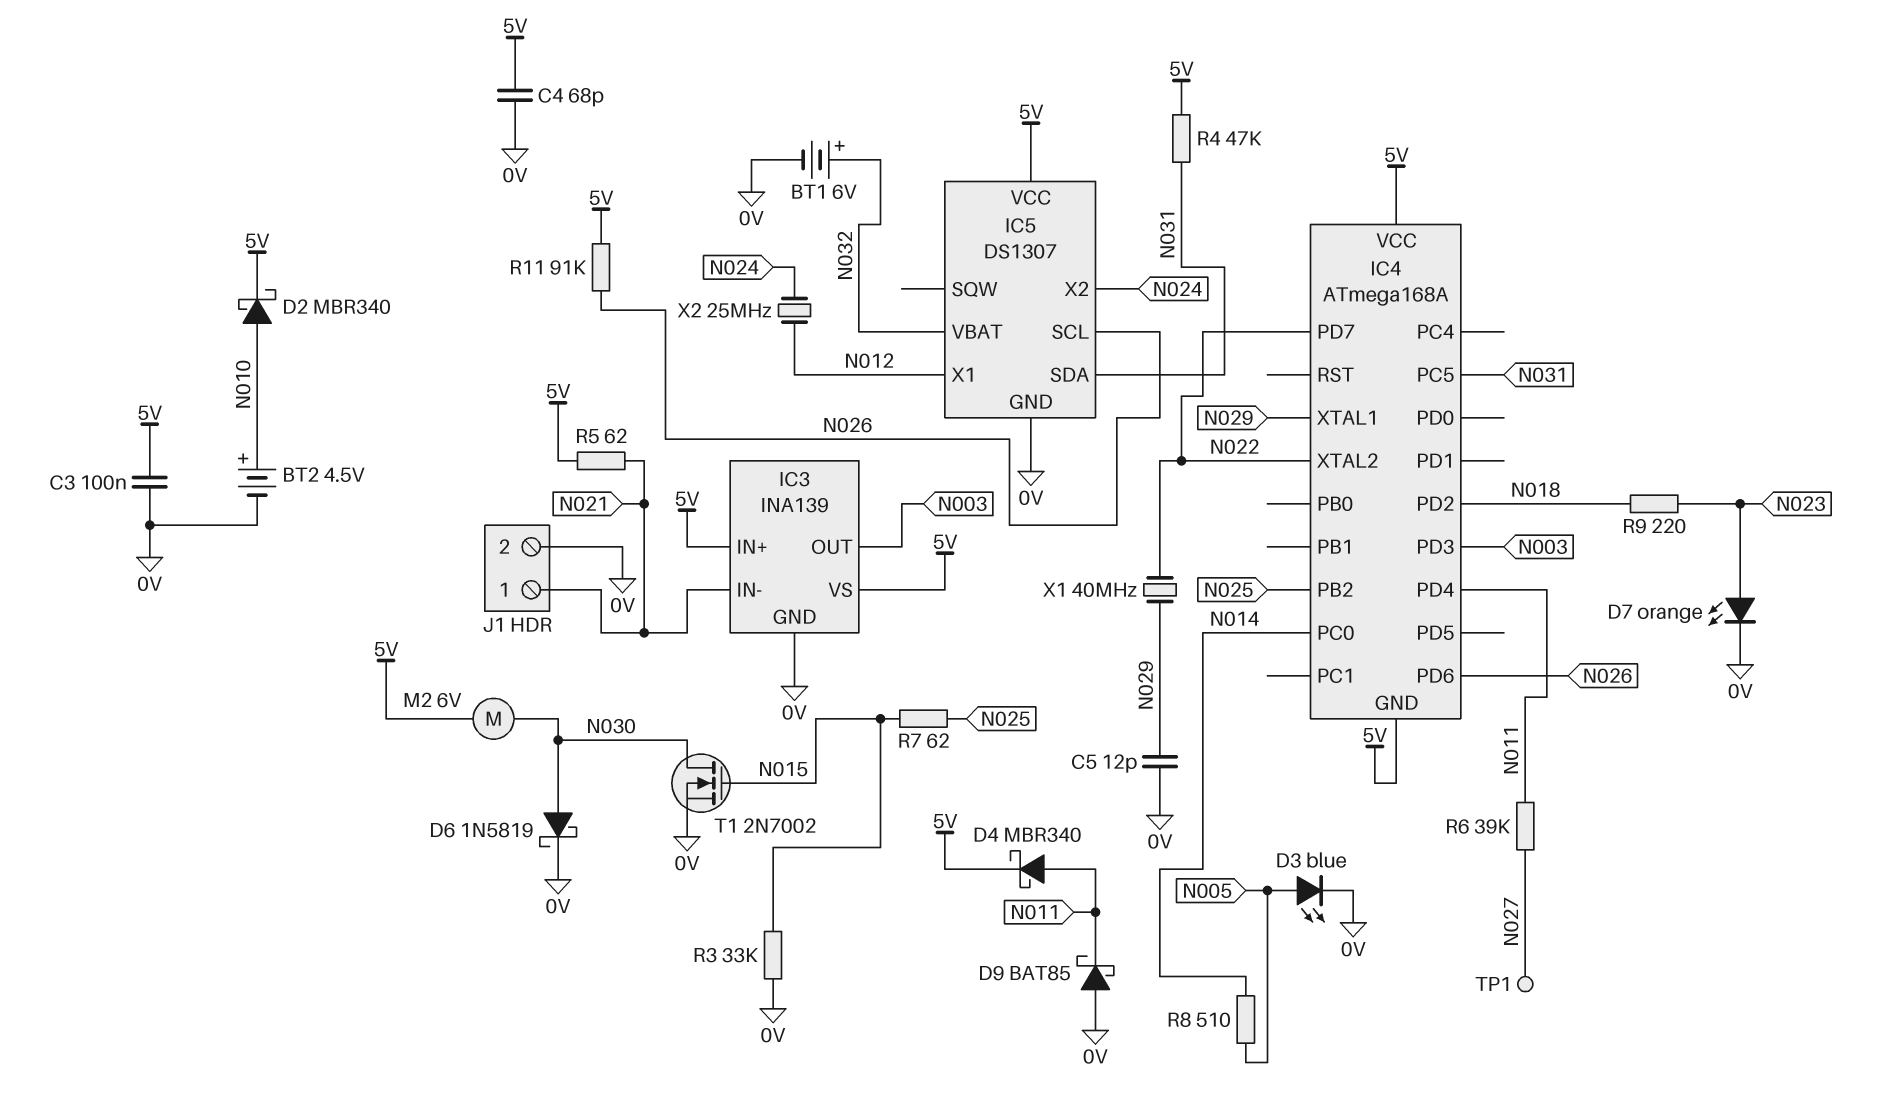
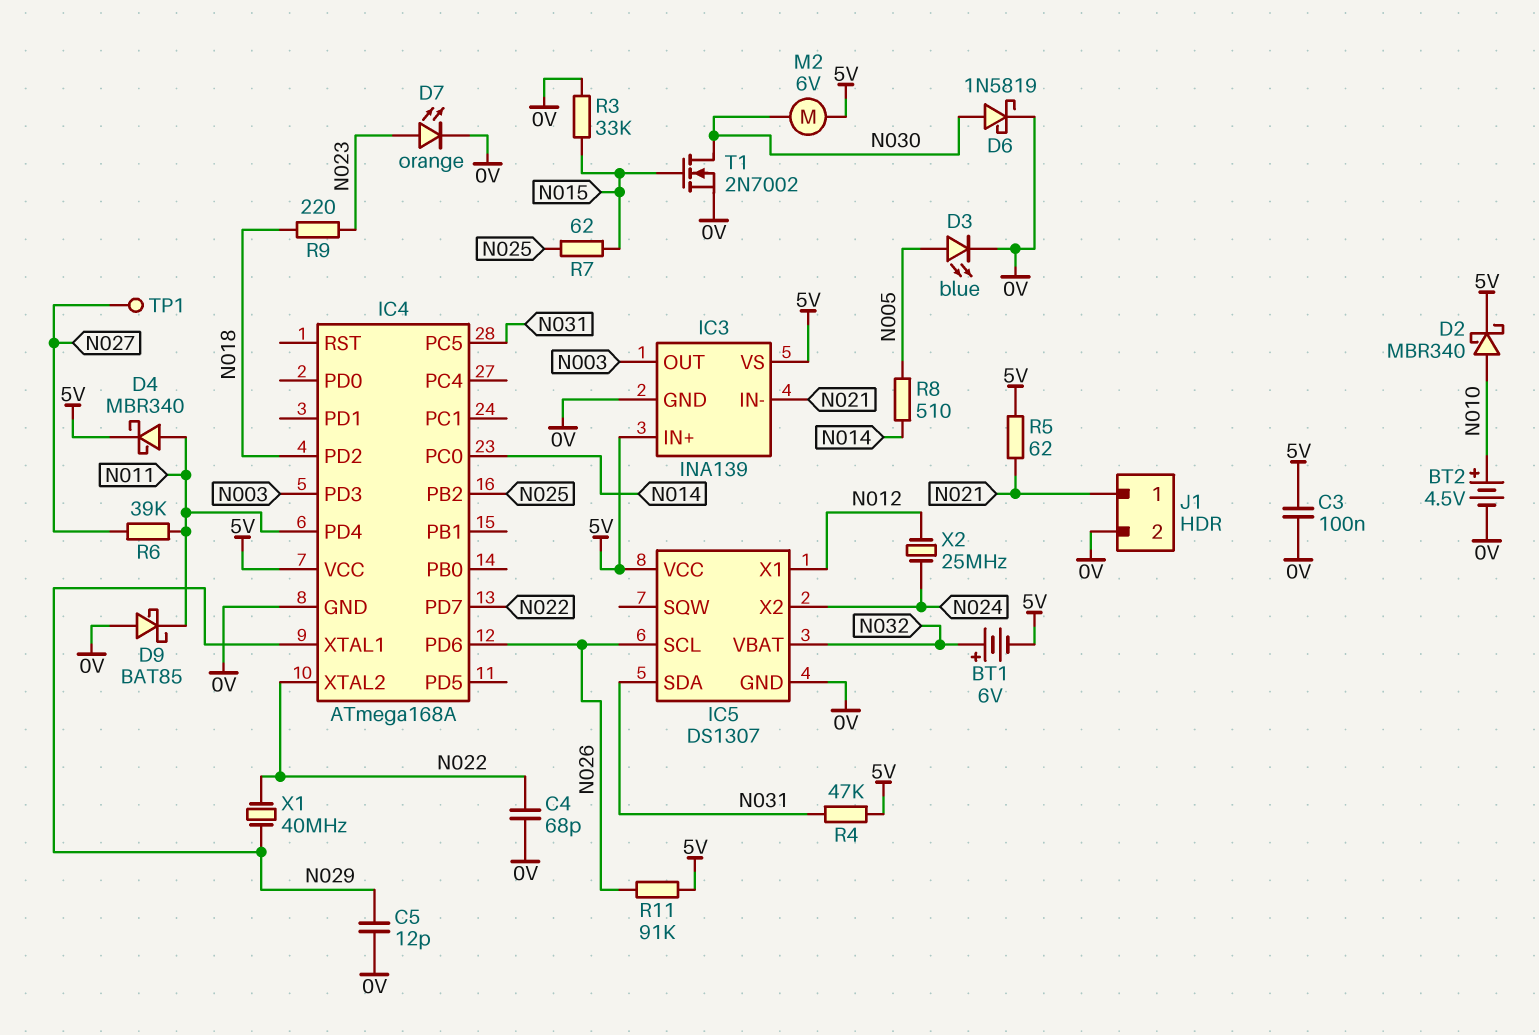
BT1: 6V (plus N032, minus 0V) -> 6V (plus N032, minus 5V)
C4: 68pF (0V, 5V) -> 68pF (0V, N022)
IC4 pin GND: 5V -> 0V

